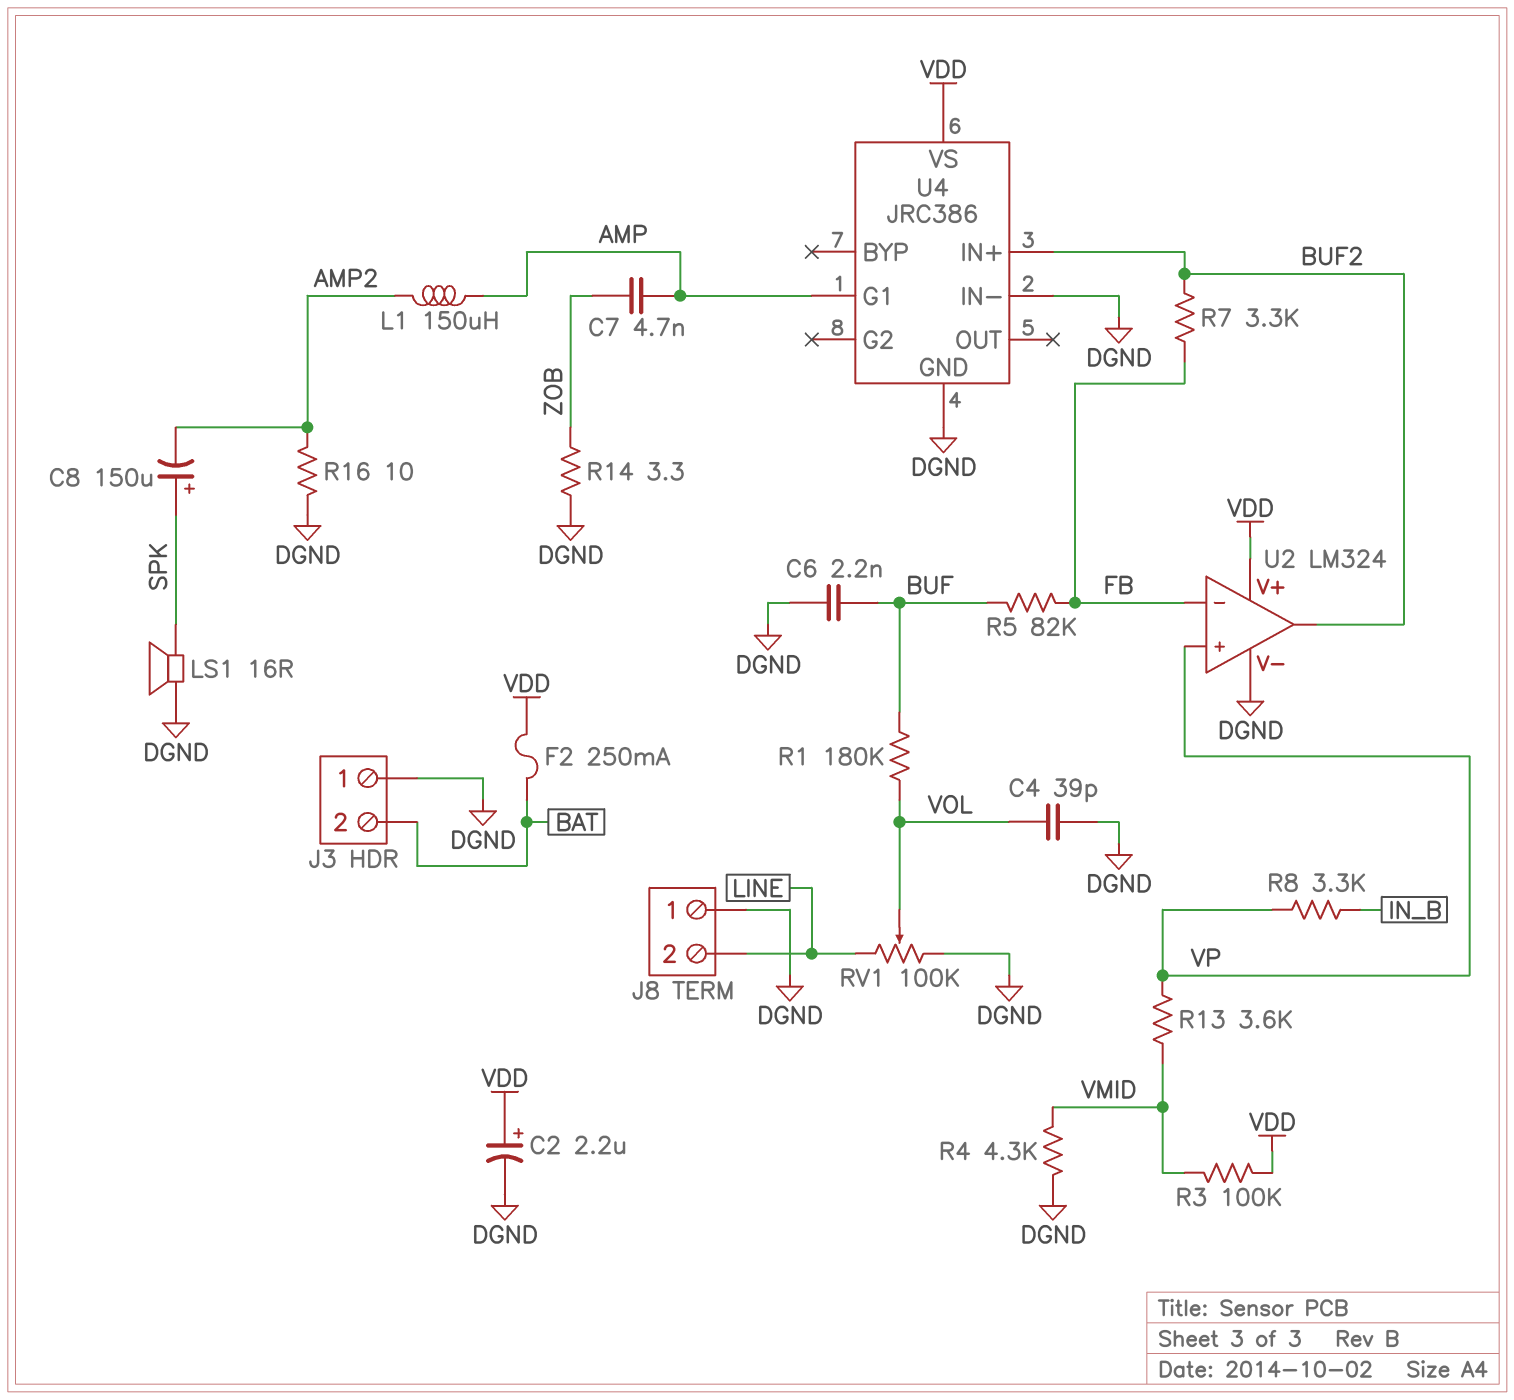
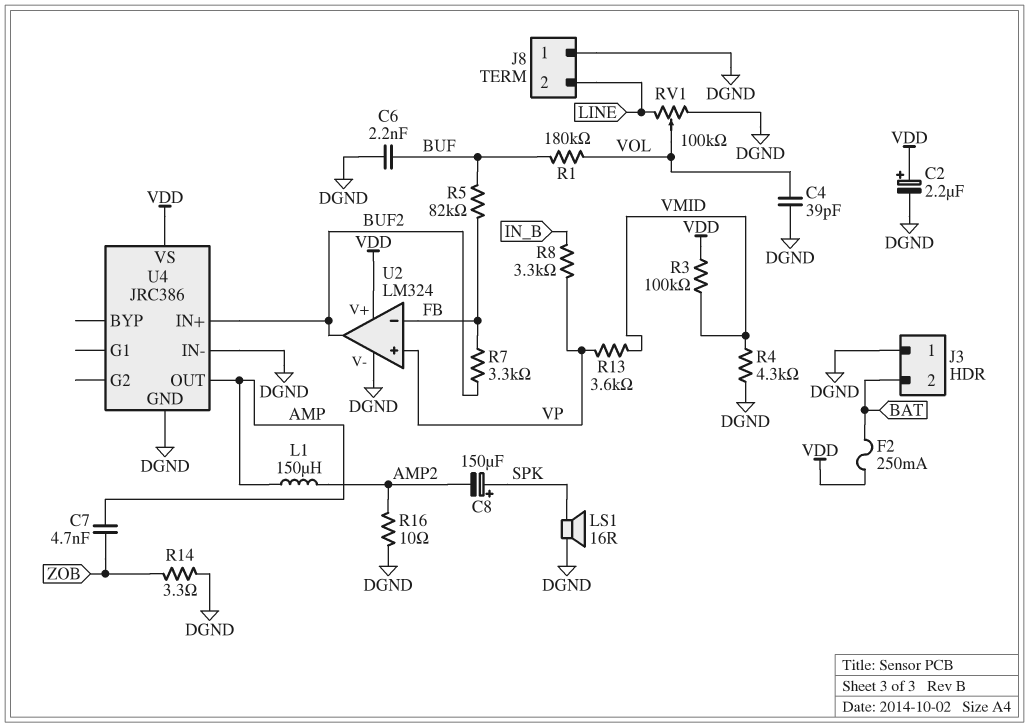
U4 pin G1: AMP -> none
U4 pin OUT: none -> AMP

